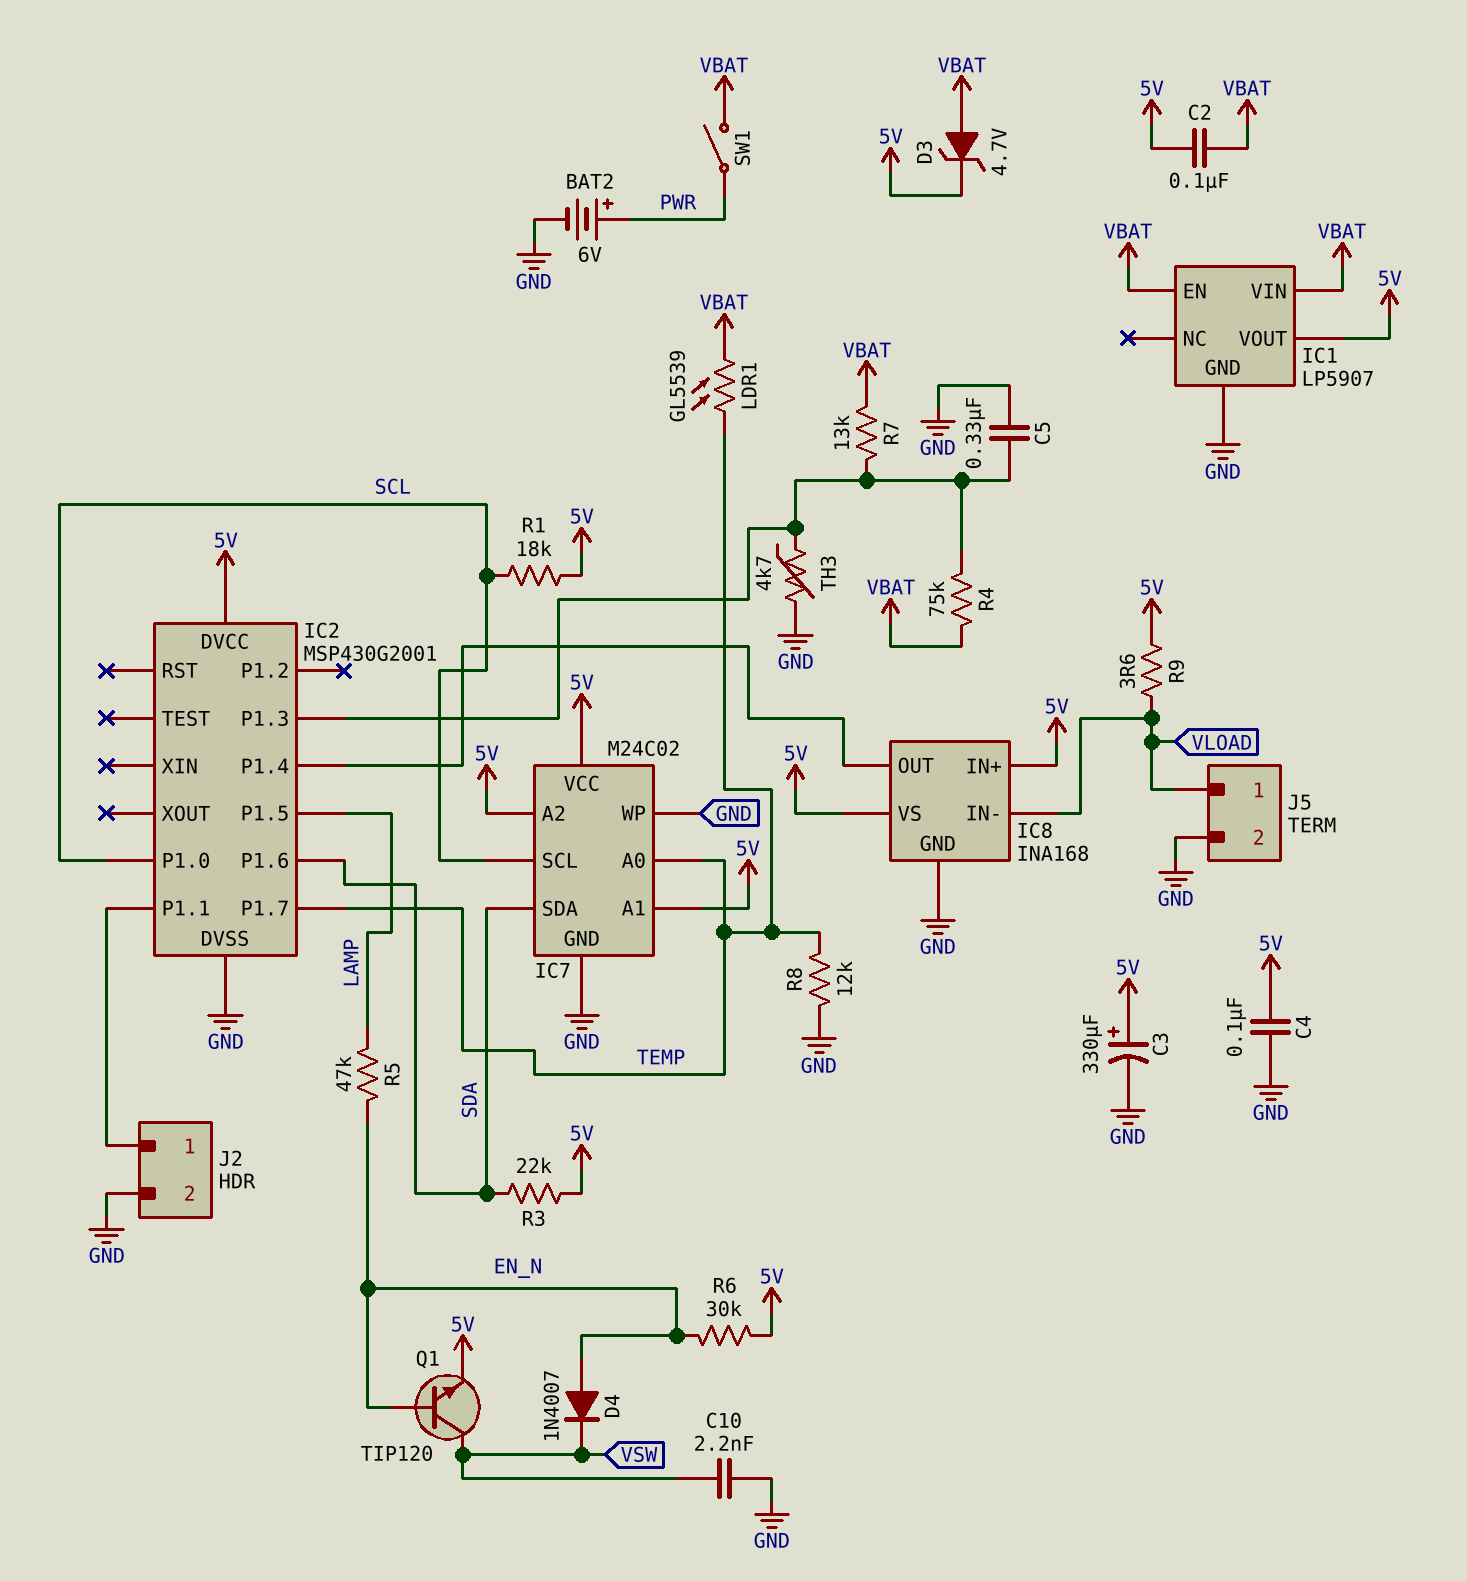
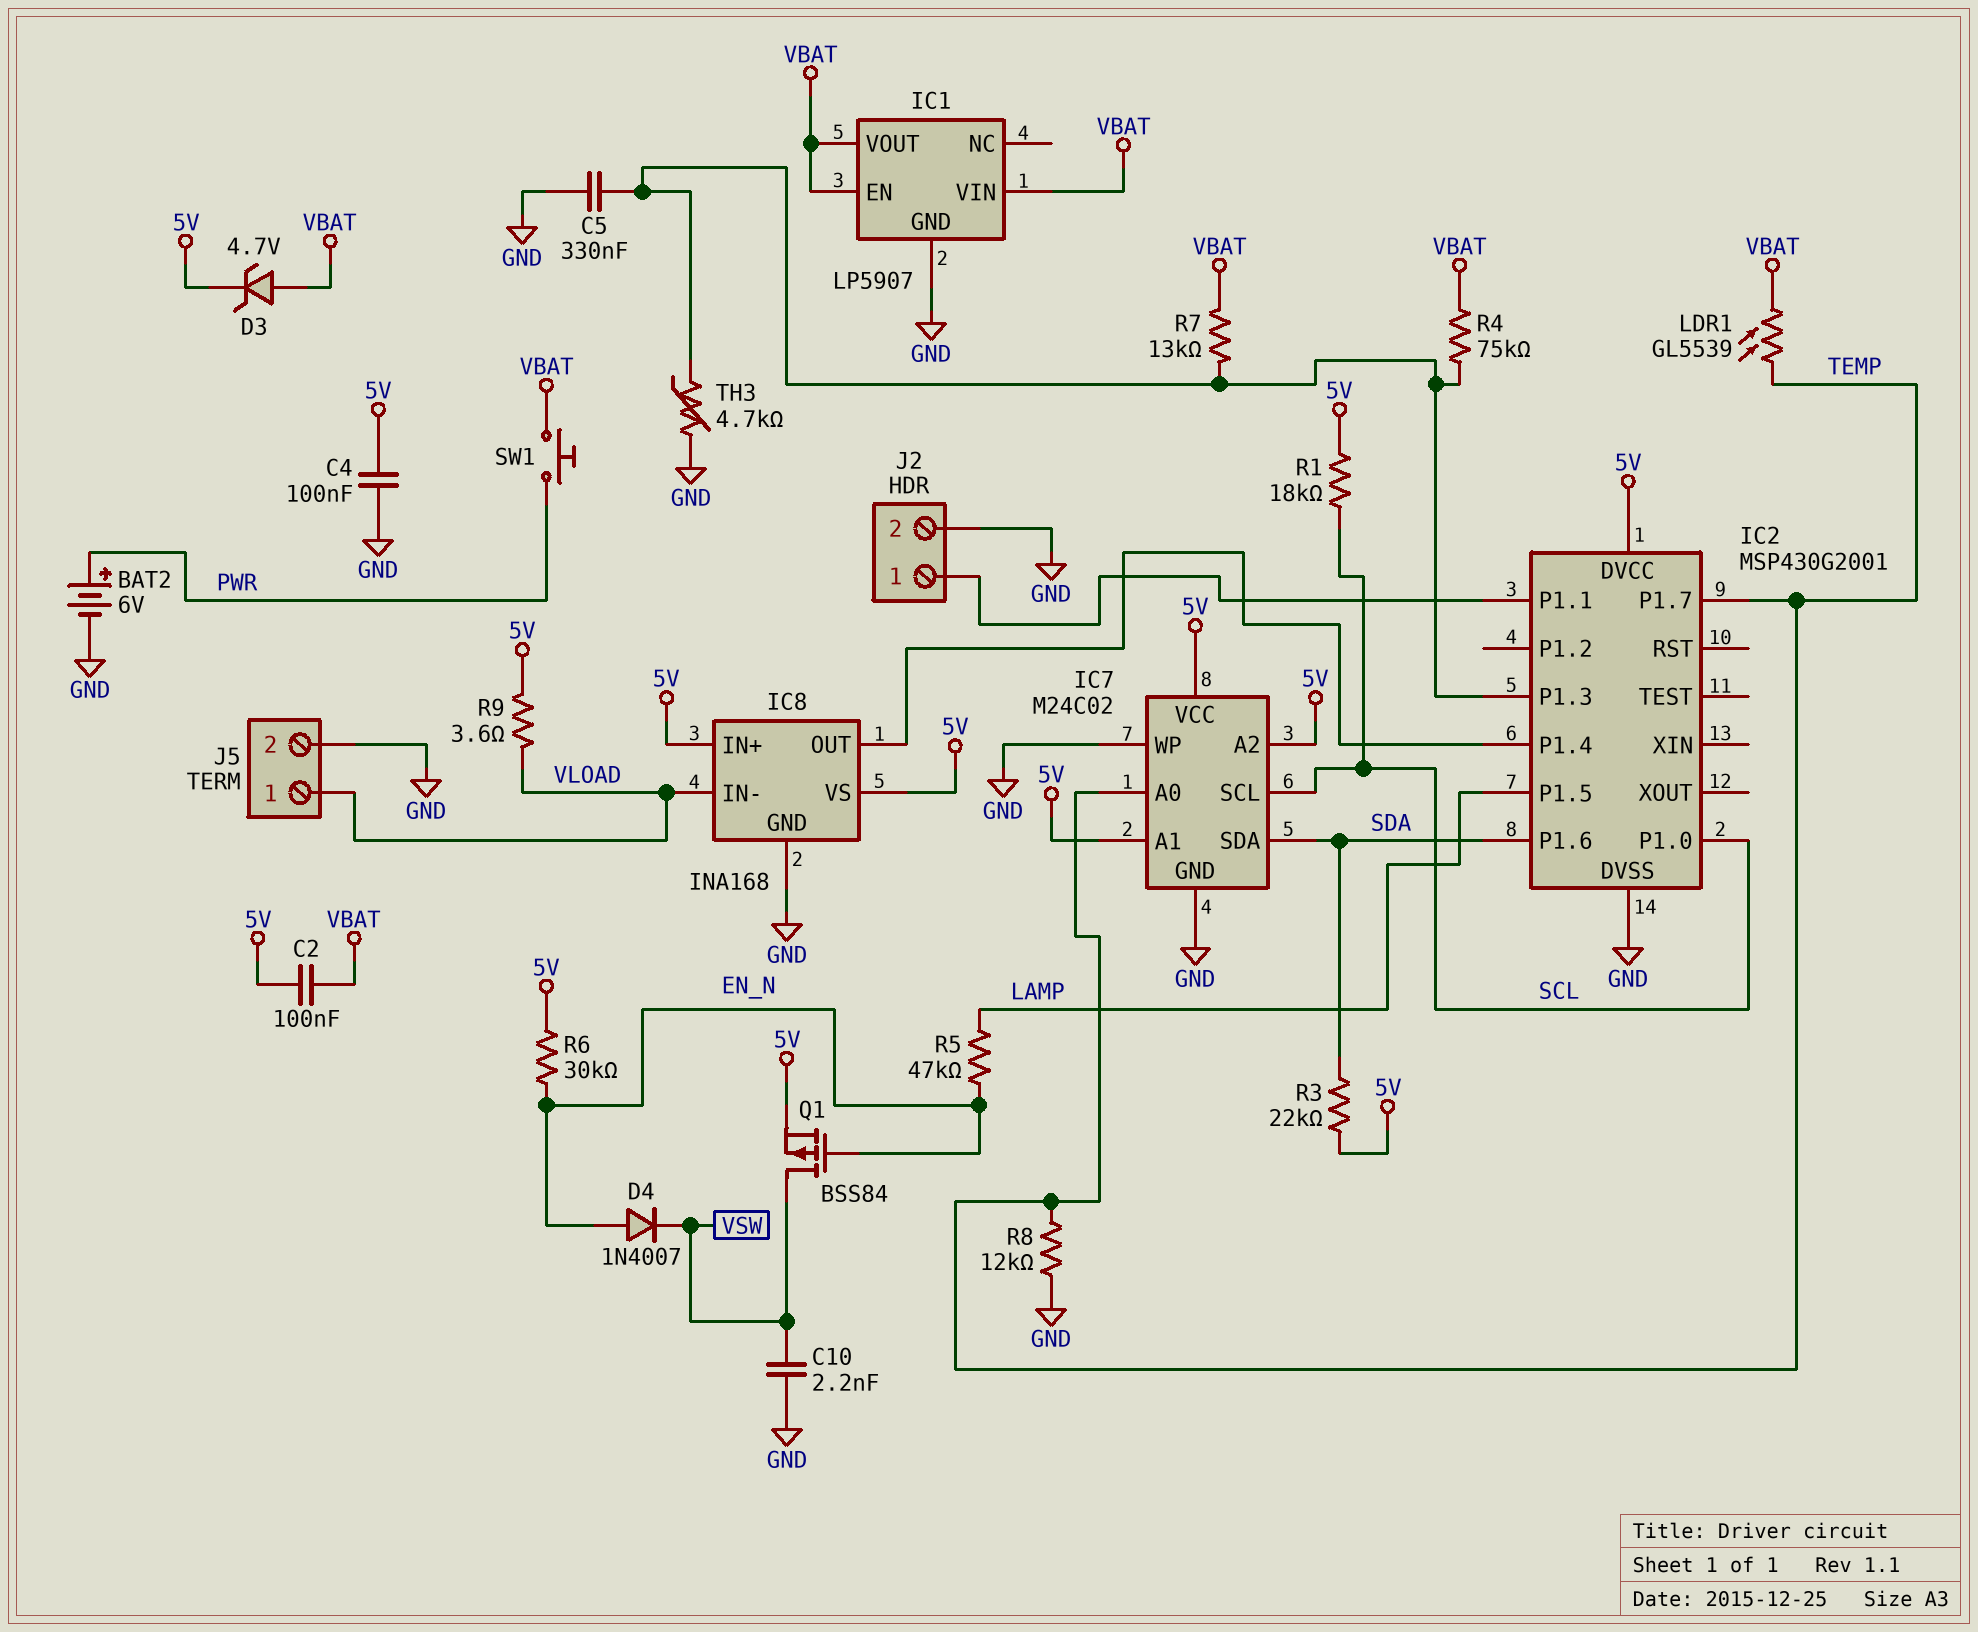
C3: 330uF (plus 5V, minus GND) -> none
IC1 pin VOUT: 5V -> VBAT
Q1: NPN TIP120 (B EN_N, C VSW, E 5V) -> PMOS BSS84 (G EN_N, D VSW, S 5V)
SW1: switch (PWR, VBAT) -> button (PWR, VBAT)

